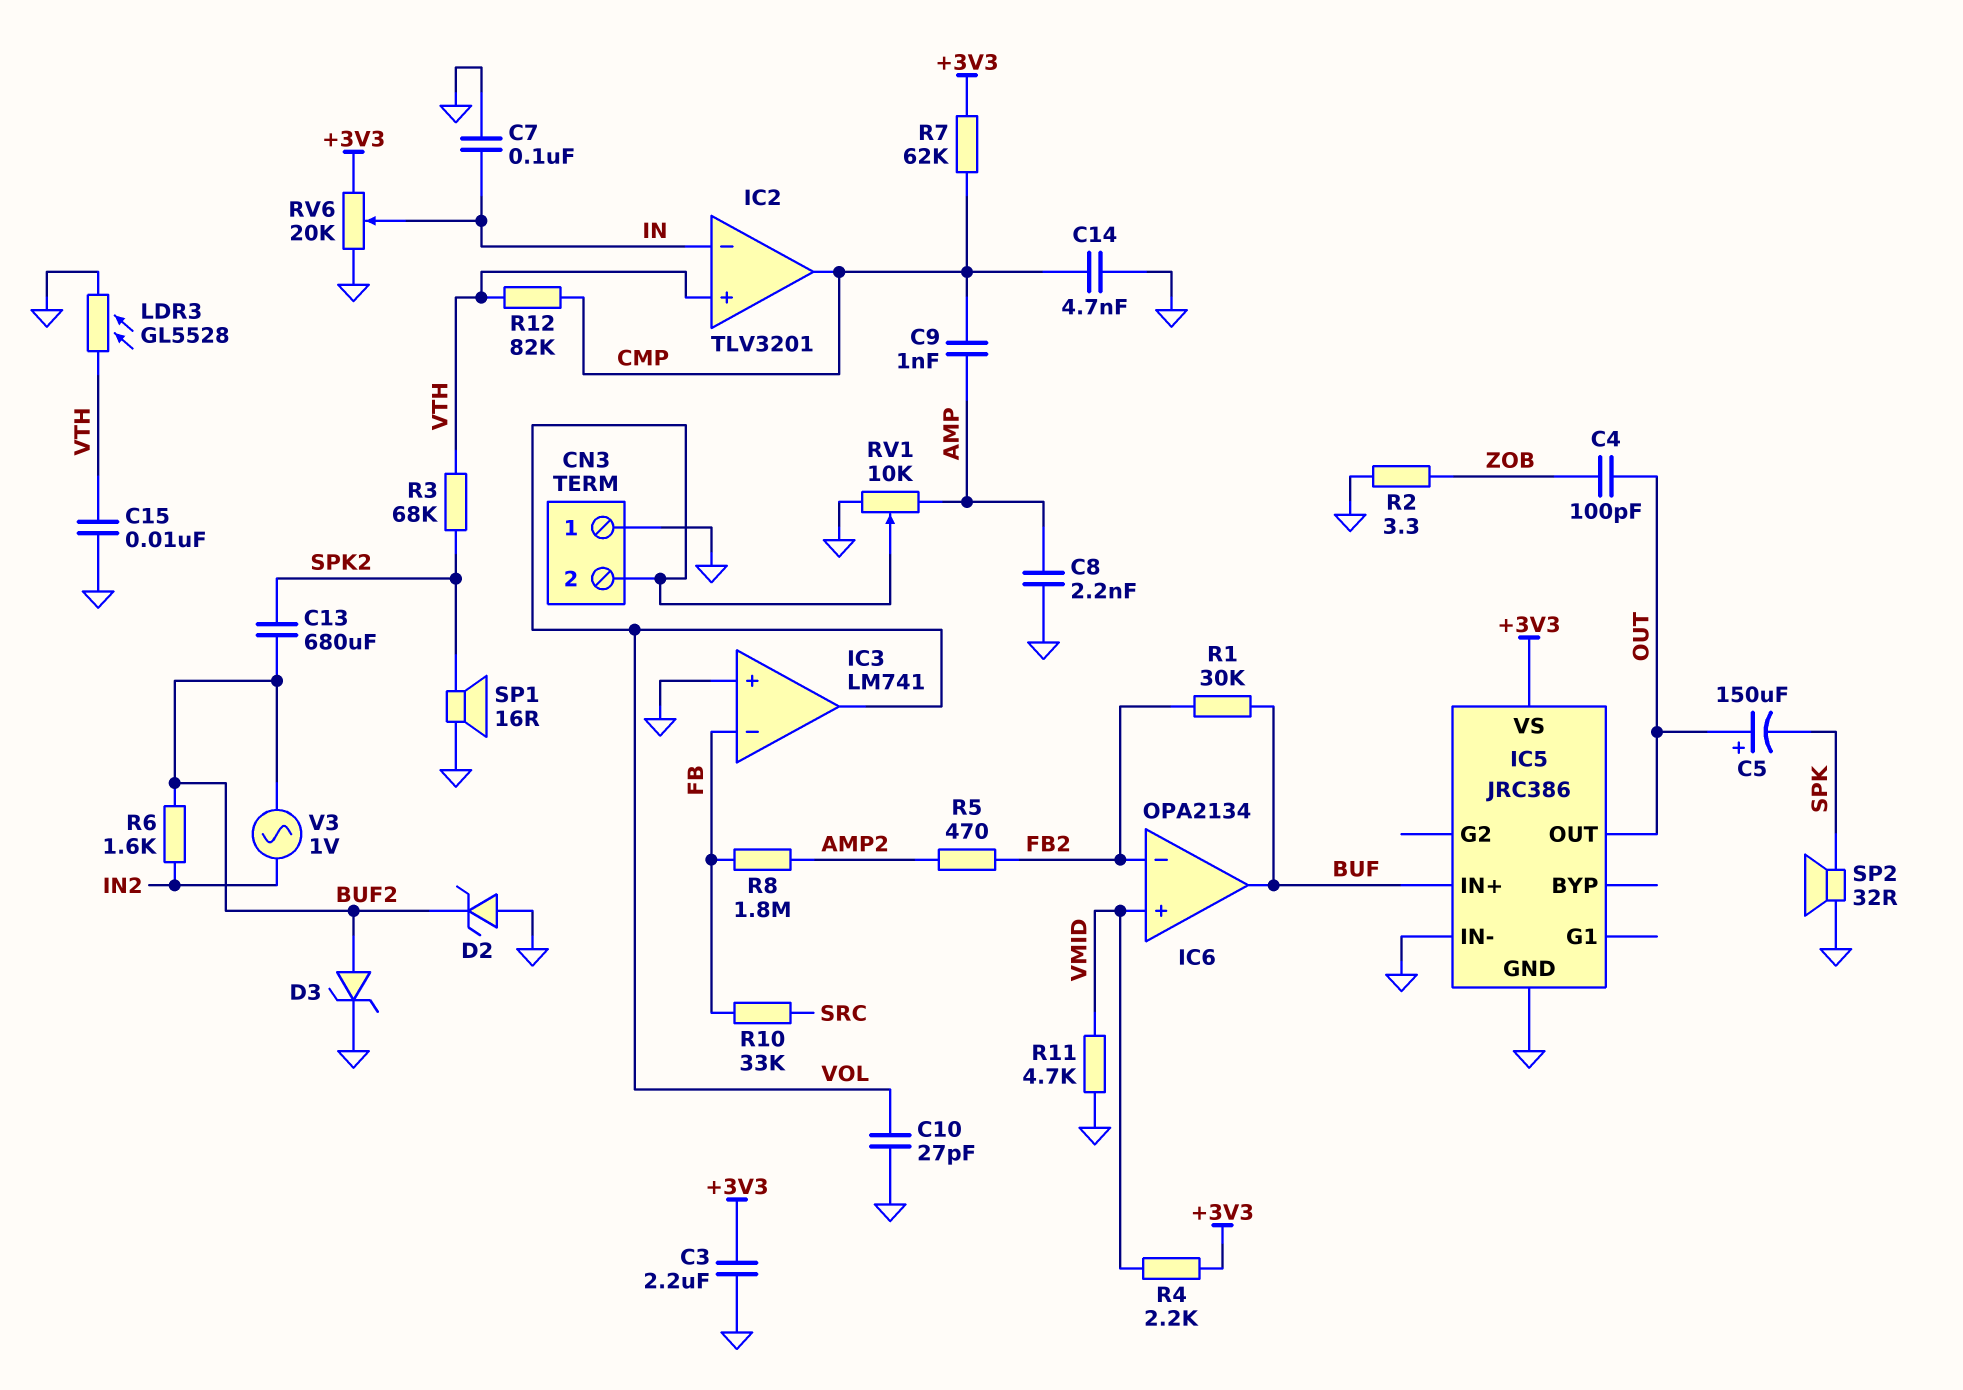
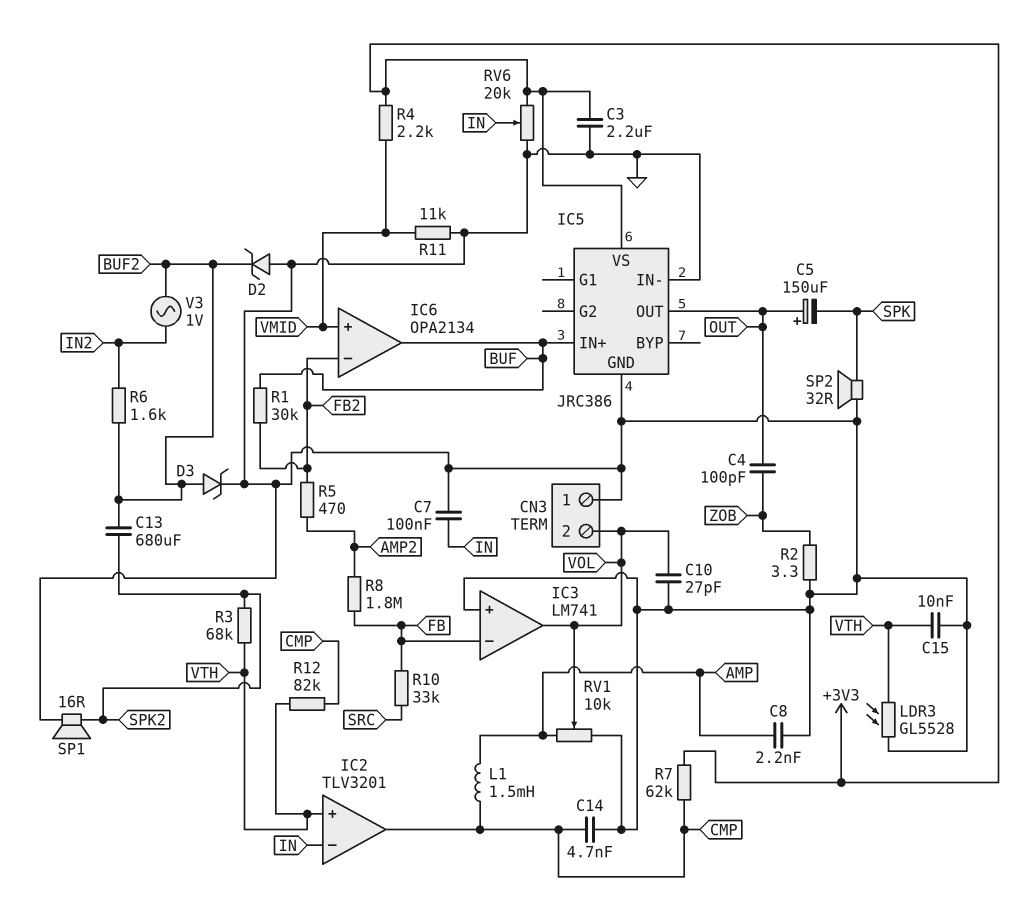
C9: 1nF (AMP, CMP) -> none
L1: none -> 1.5mH (AMP, CMP)
R11: 4.7k (GND, VMID) -> 11k (GND, VMID)

